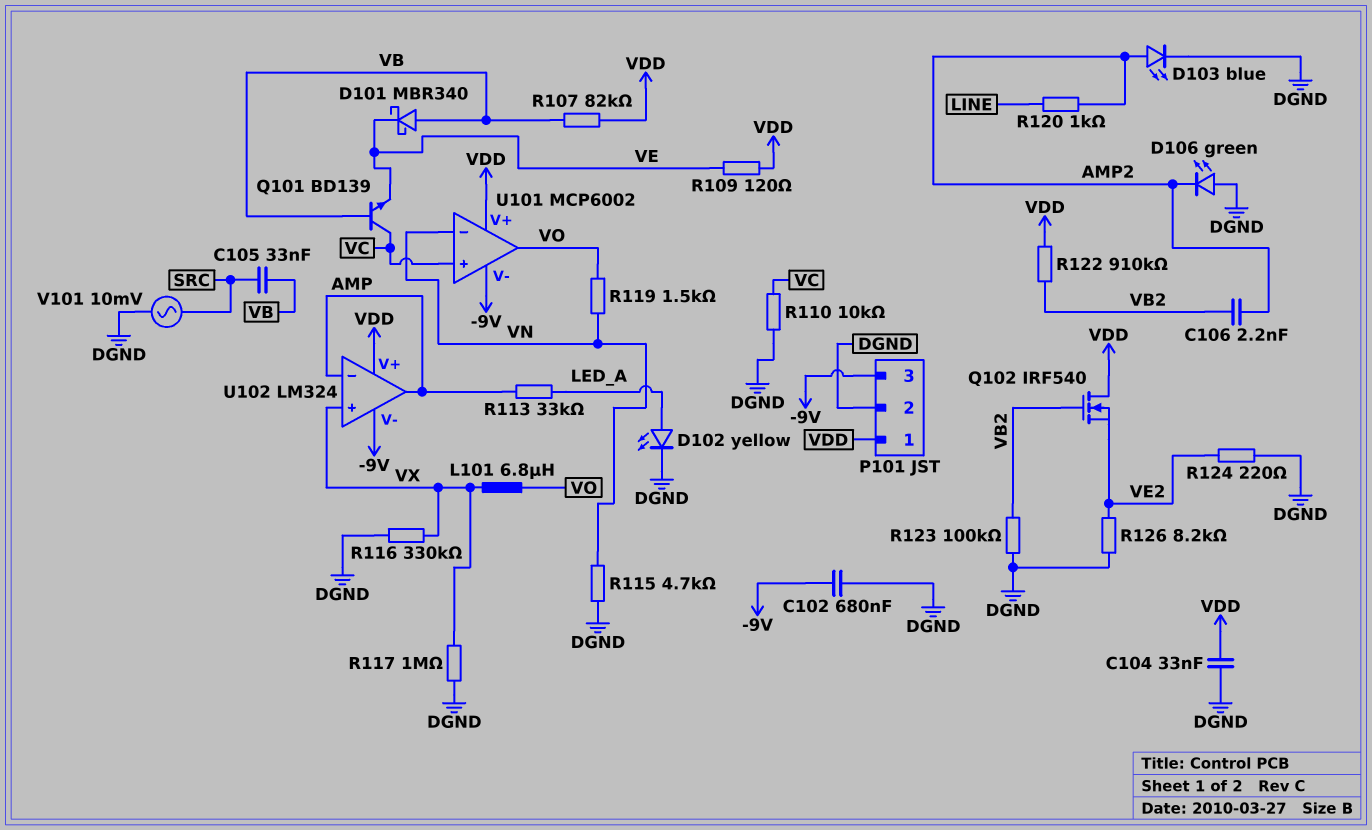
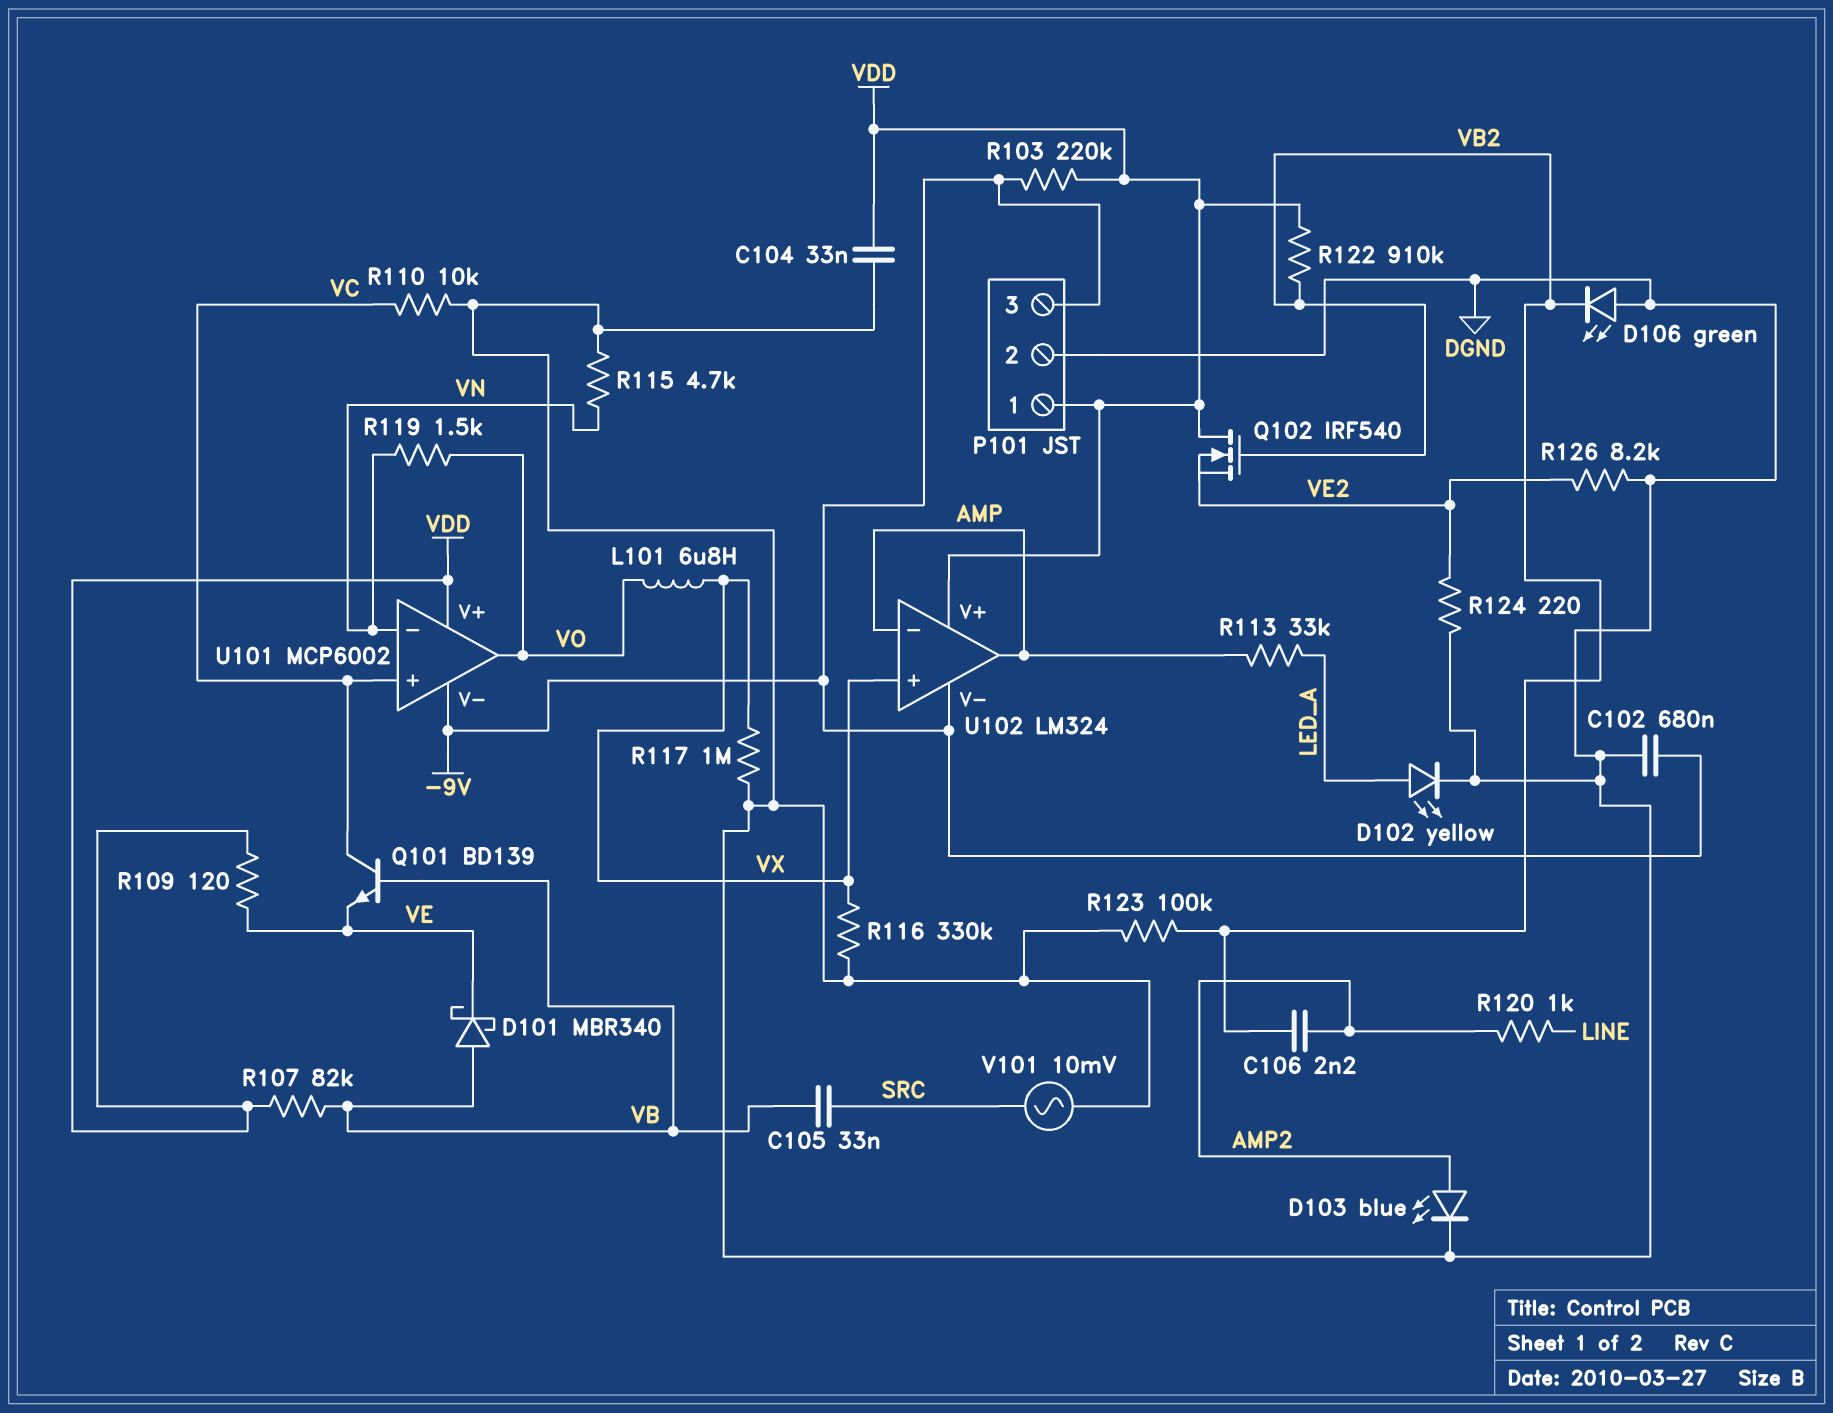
D106: LED green (A DGND, K AMP2) -> LED green (A DGND, K VB2)
R103: none -> 220k (-9V, VDD)

